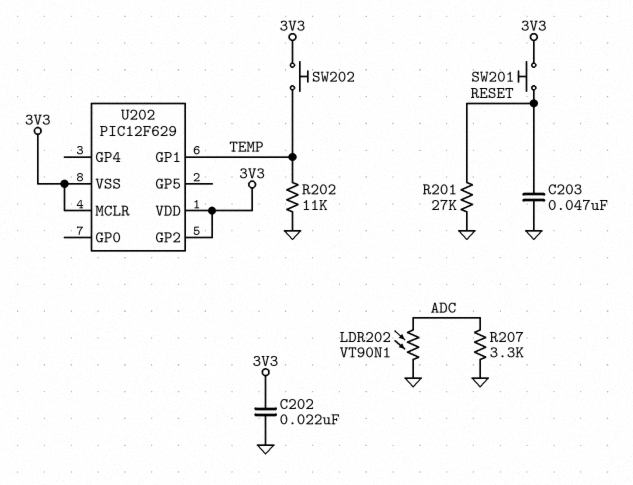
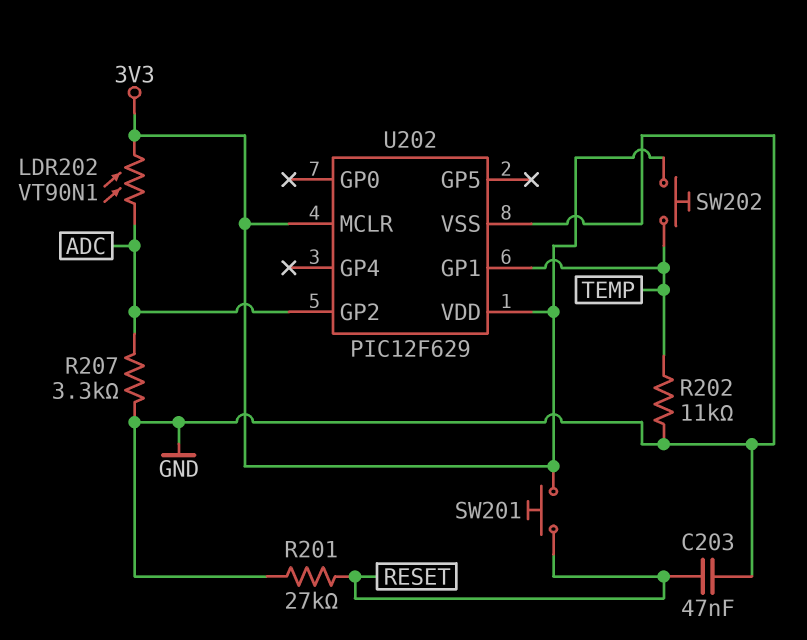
C202: 22nF (3V3, GND) -> none
LDR202: VT90N1 (ADC, GND) -> VT90N1 (3V3, ADC)
U202 pin GP2: 3V3 -> ADC
U202 pin VSS: 3V3 -> GND

